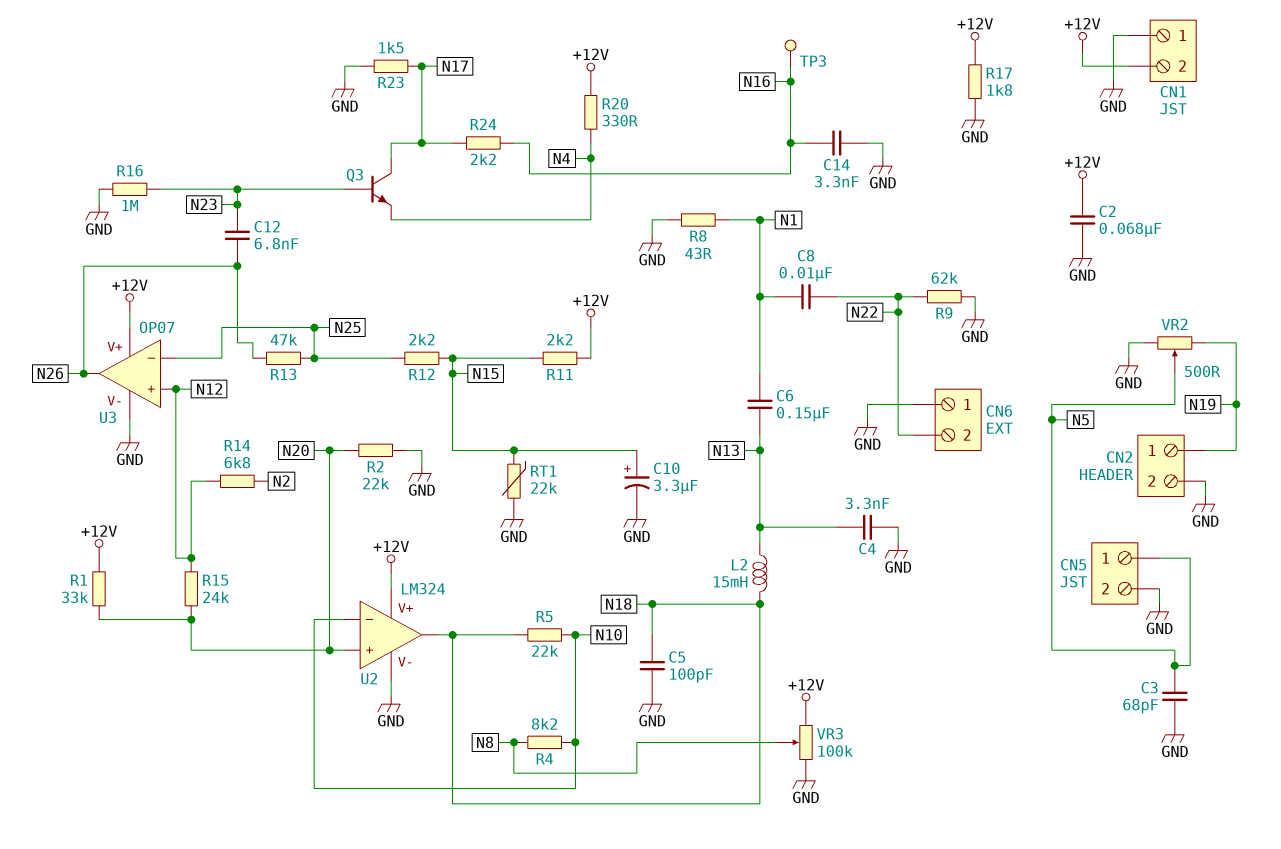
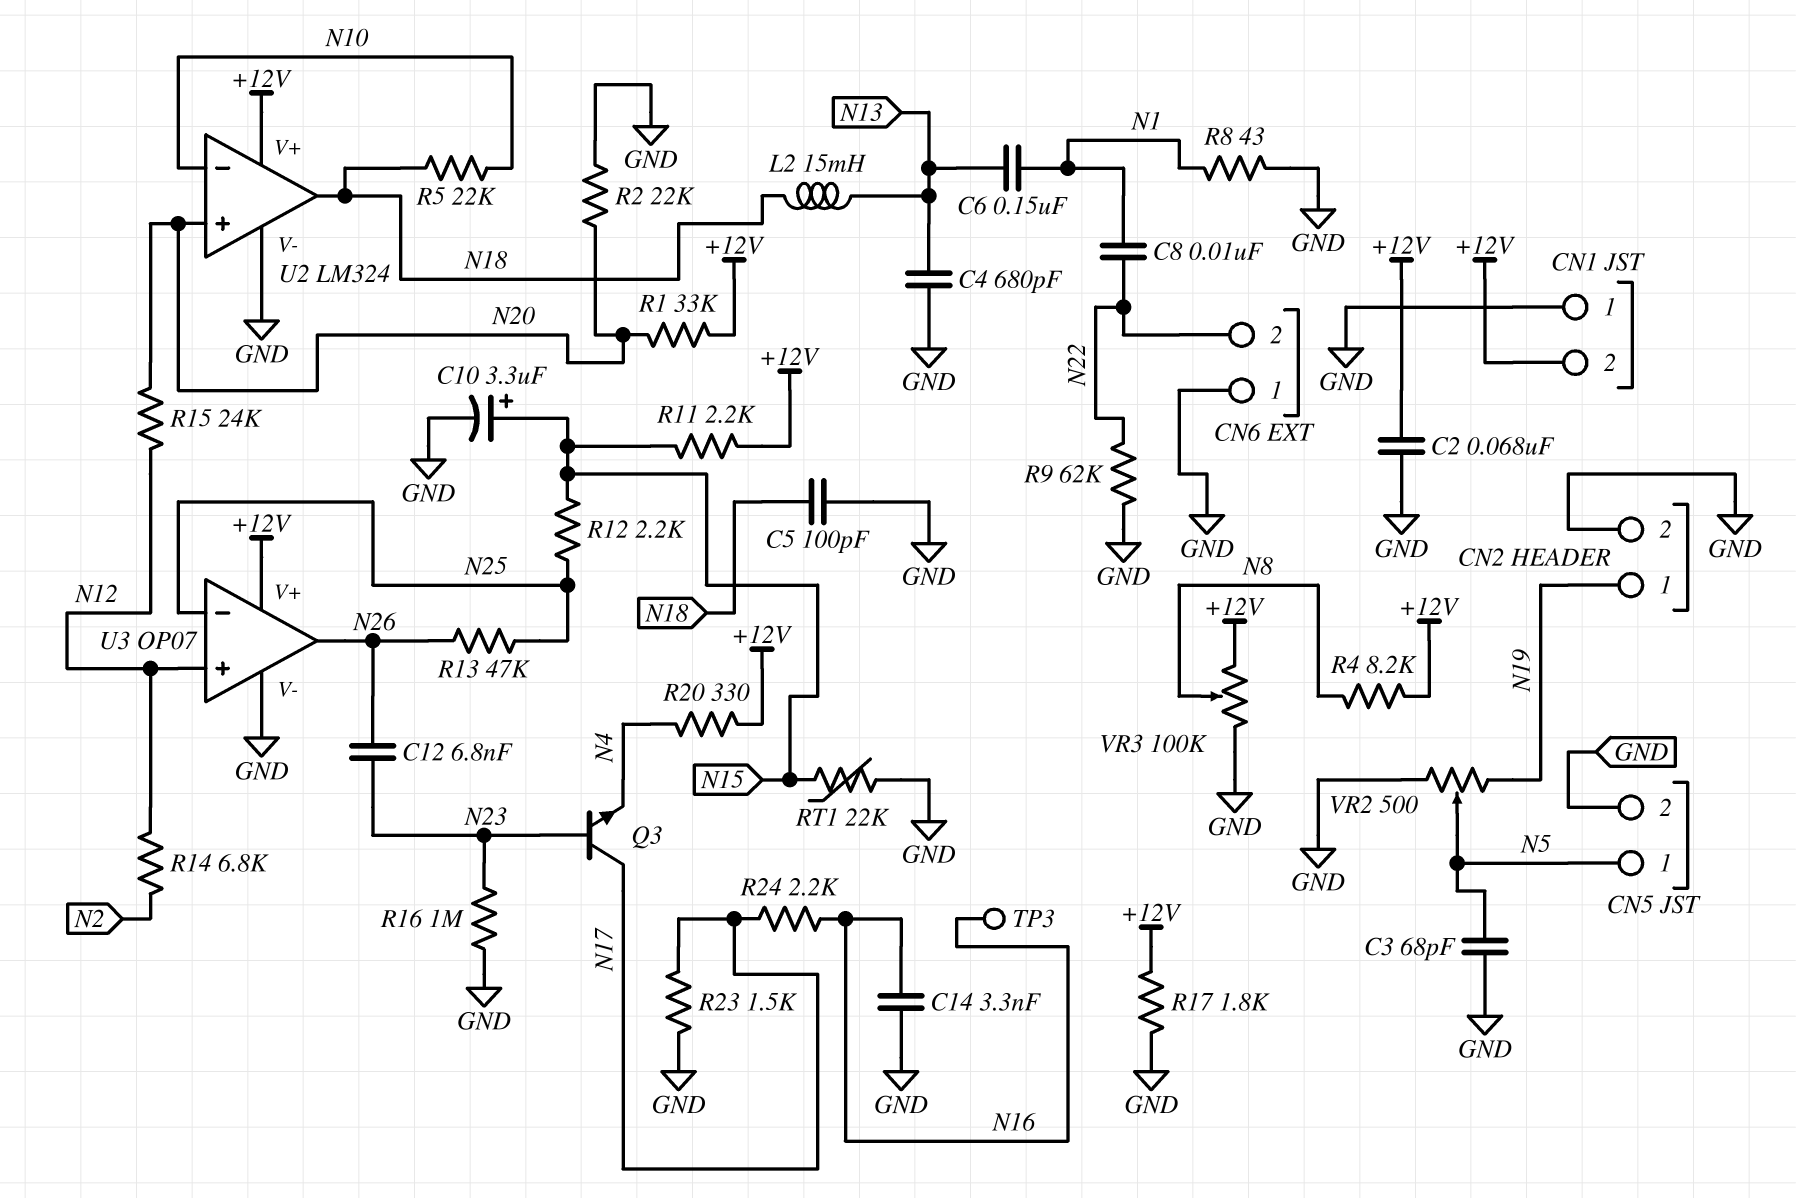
C4: 3.3nF (GND, N13) -> 680pF (GND, N13)
R4: 8.2k (N8, N10) -> 8.2k (+12V, N8)

